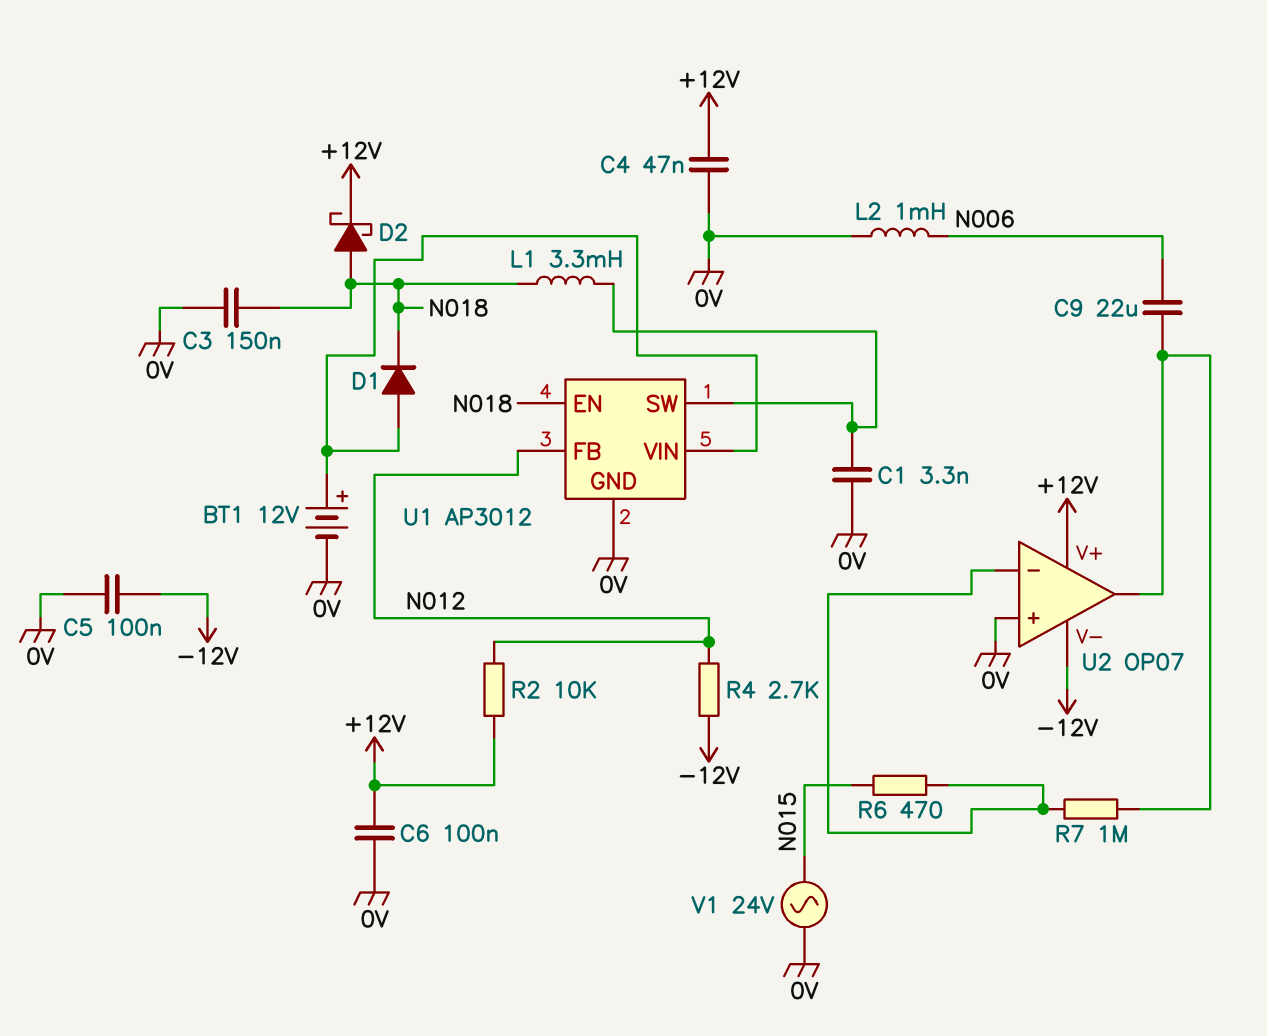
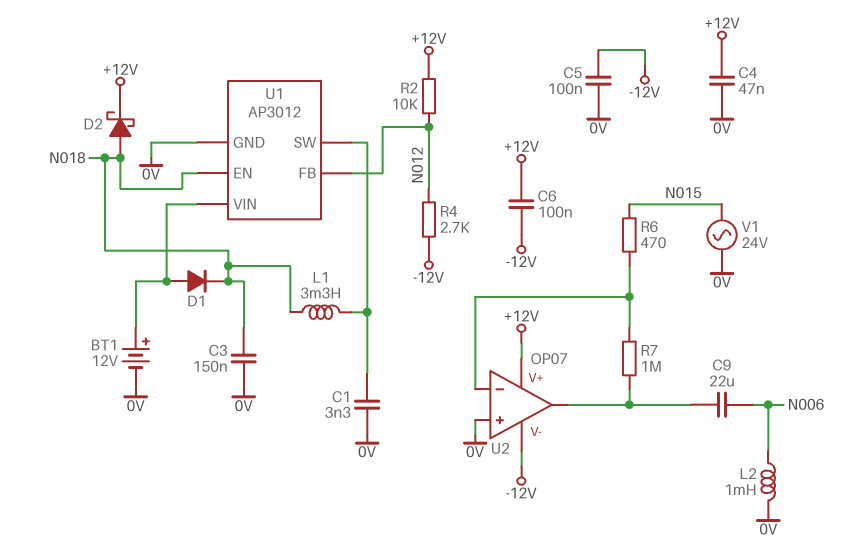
C6: 100nF (+12V, 0V) -> 100nF (+12V, -12V)

